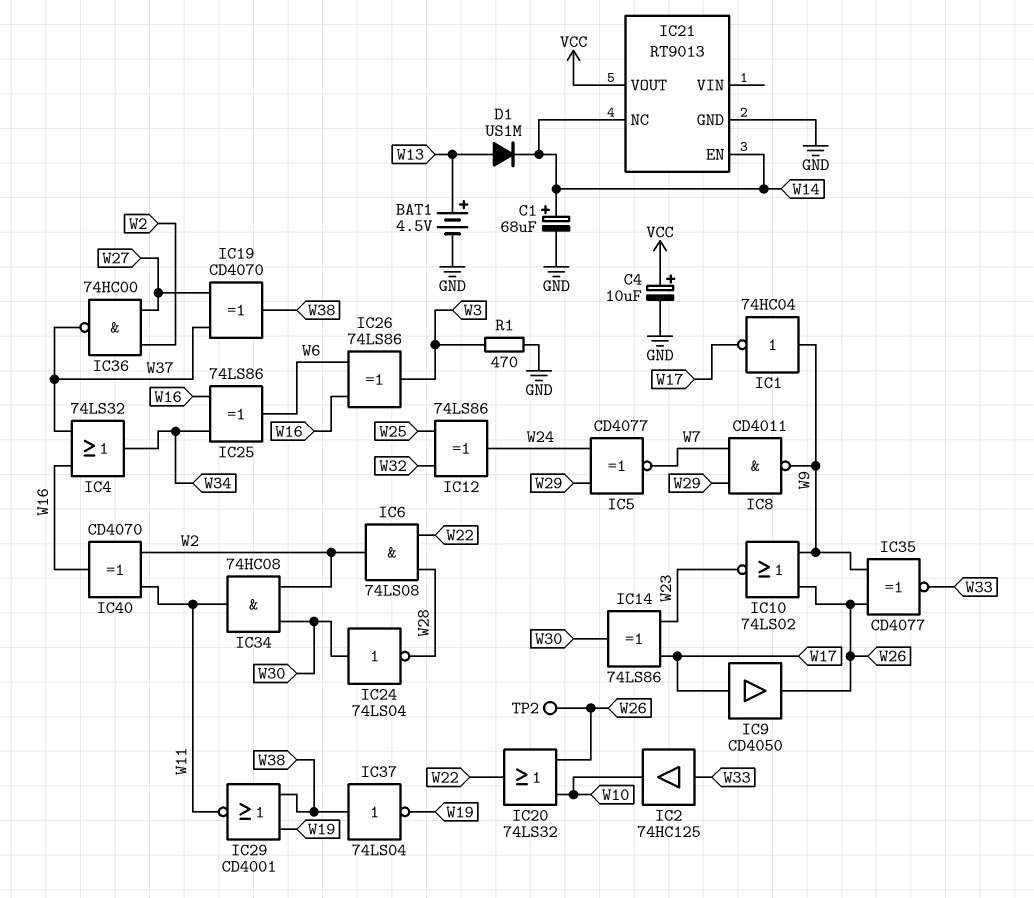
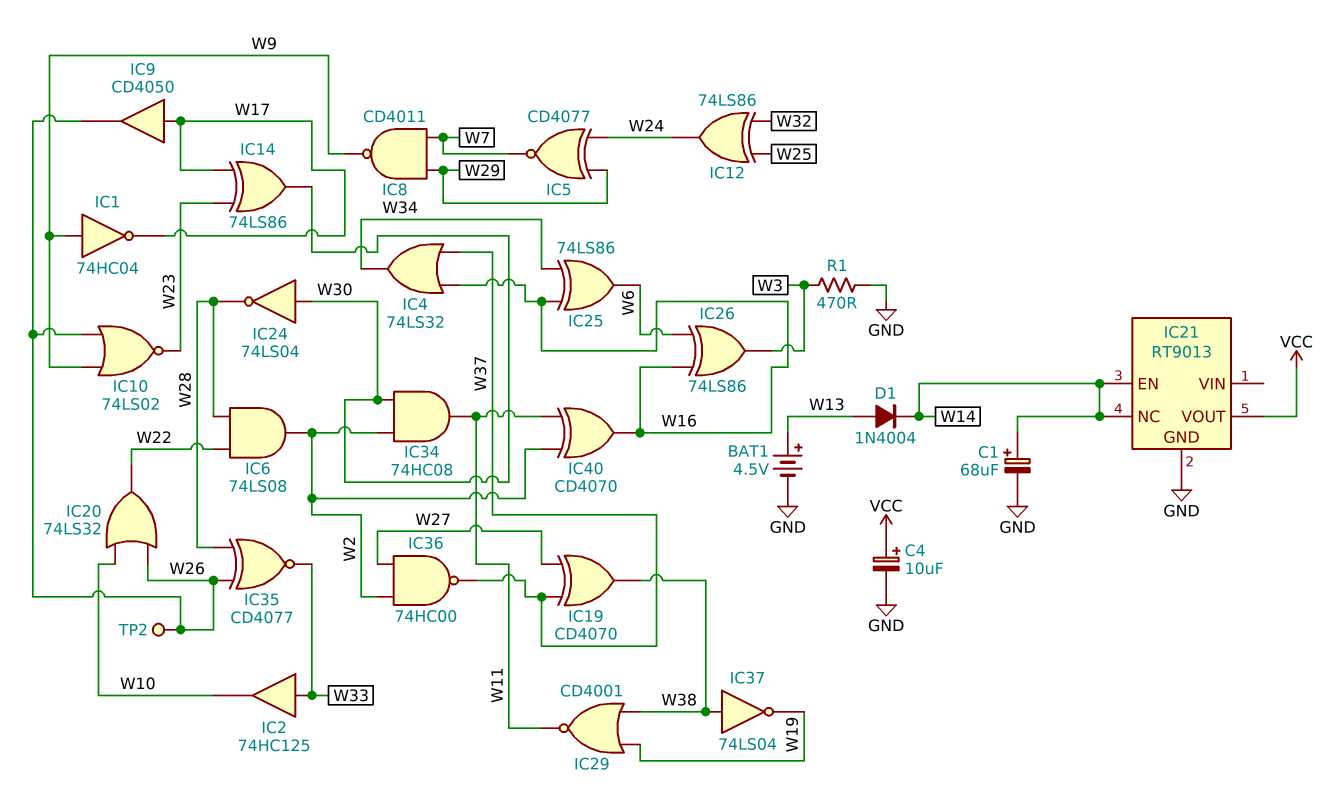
D1: diode US1M (A W13, K W14) -> diode 1N4004 (A W13, K W14)
IC35: XNOR CD4077 (in W9, in W26, out W33) -> XNOR CD4077 (in W26, in W28, out W33)

